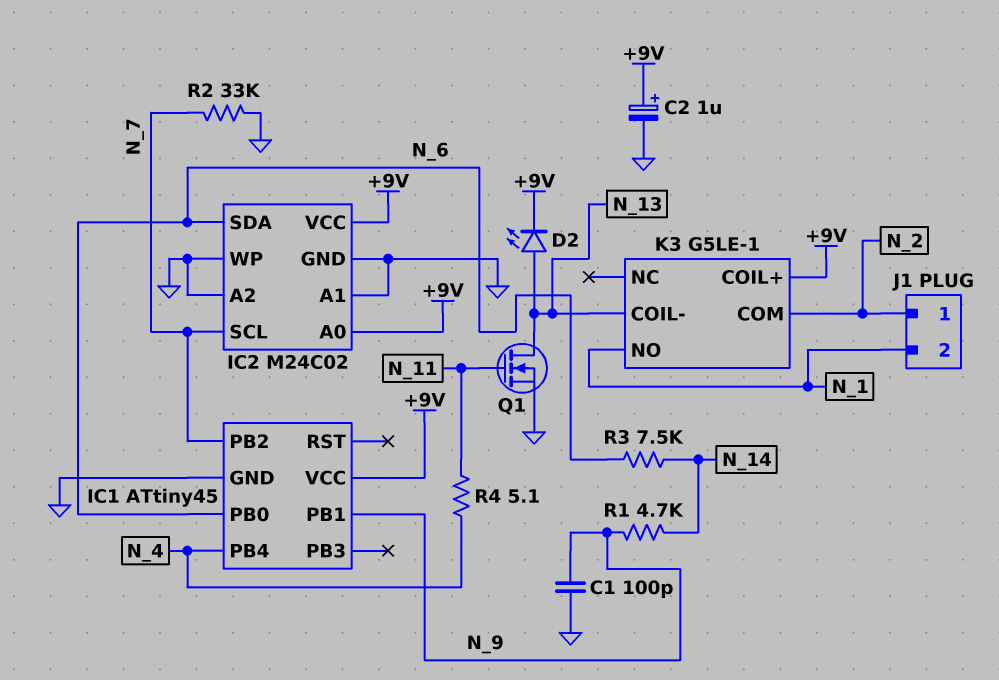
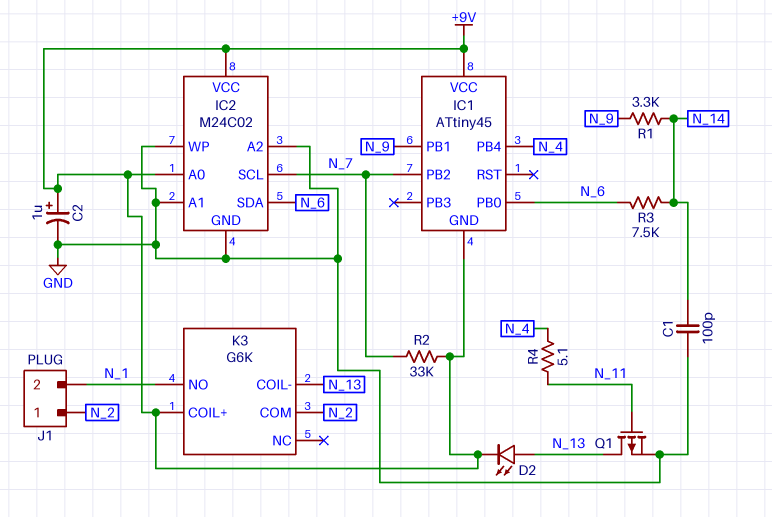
C1: 100pF (GND, N_9) -> 100pF (GND, N_14)
IC1 pin GND: GND -> +9V
K3: G5LE-1 -> G6K
Q1: NMOS (G N_11, D N_13, S GND) -> PMOS (G N_11, D N_13, S GND)
R1: 4.7k (N_9, N_14) -> 3.3k (N_9, N_14)
R2: 33k (GND, N_7) -> 33k (+9V, N_7)

